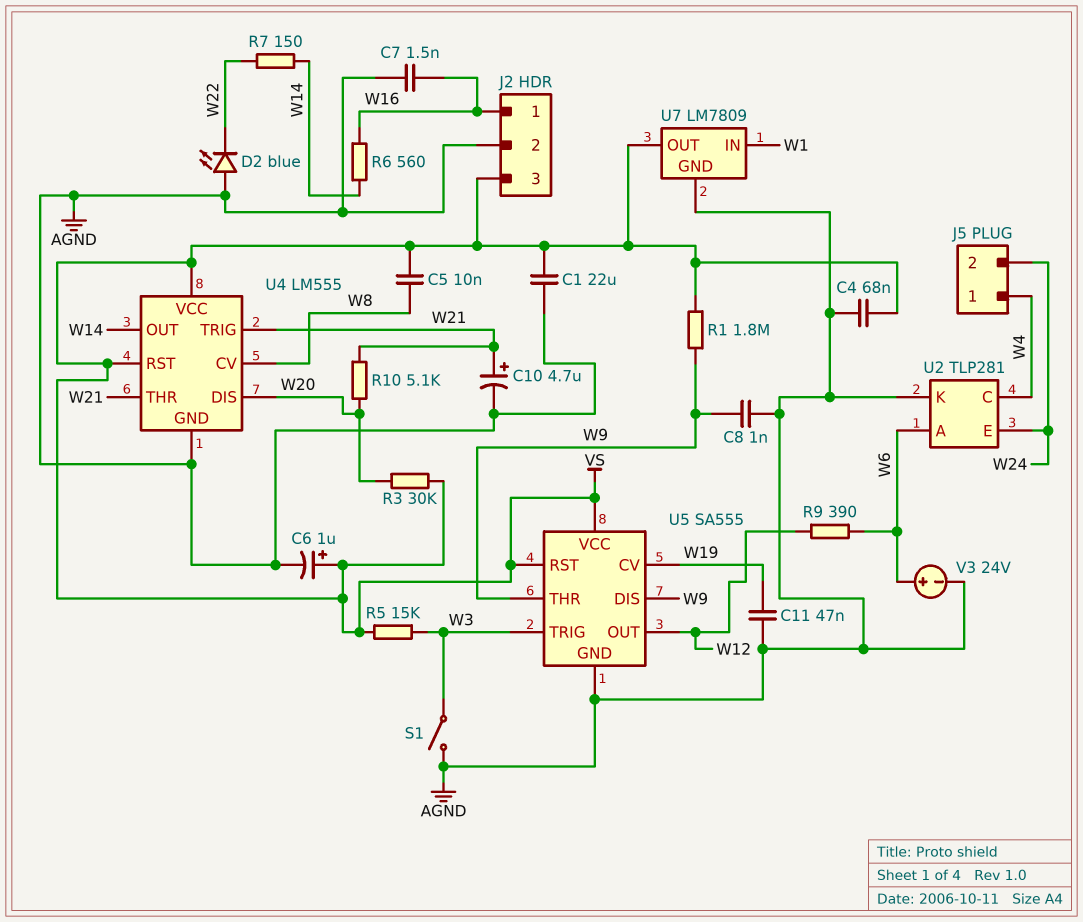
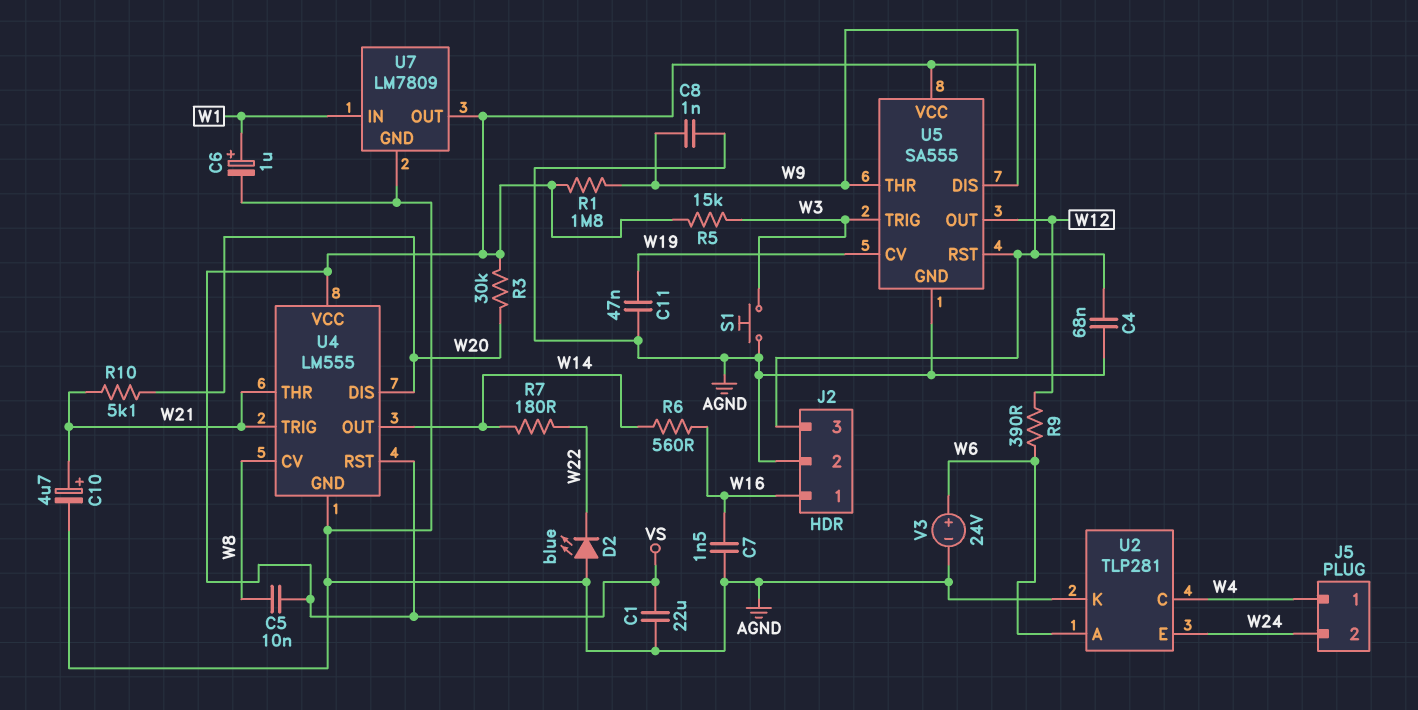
C6: 1uF (plus VS, minus AGND) -> 1uF (plus W1, minus AGND)
R7: 150 (W14, W22) -> 180 (W14, W22)
S1: switch (AGND, W3) -> button (AGND, W3)

